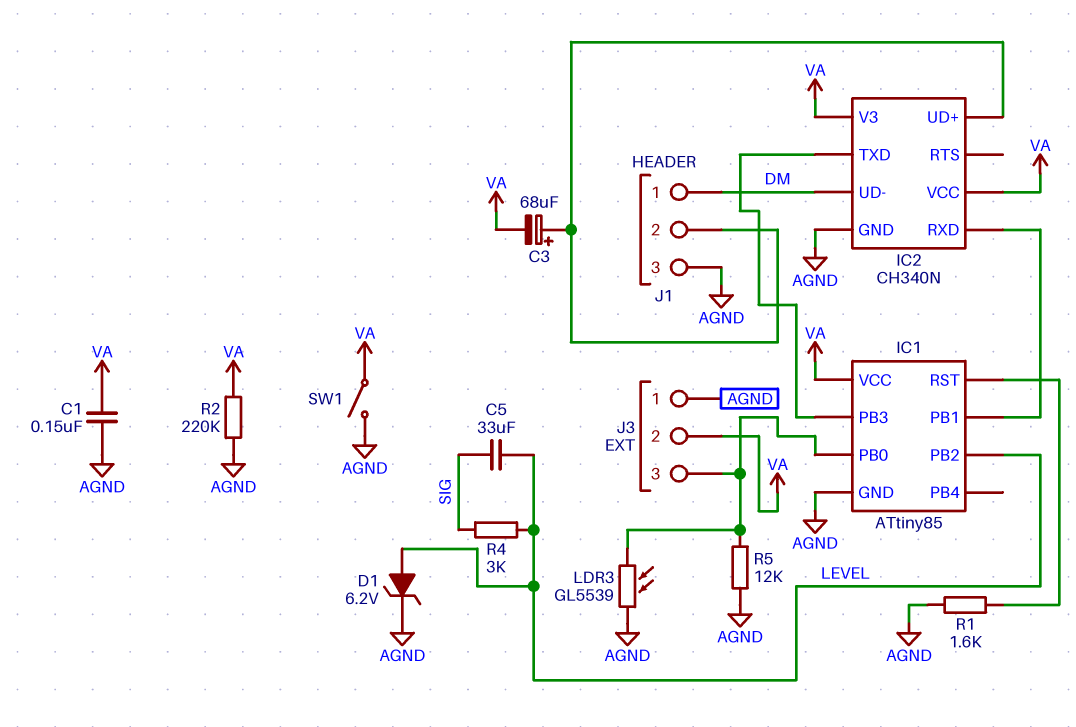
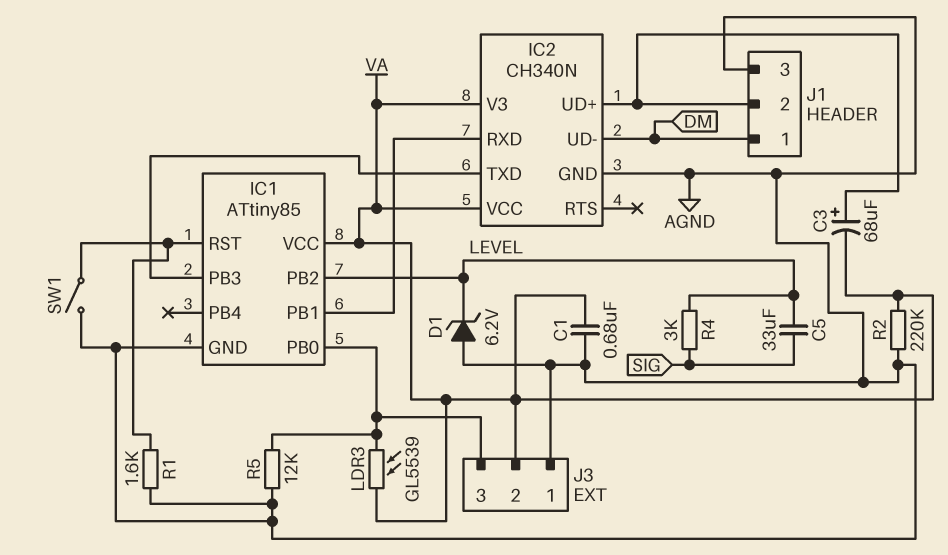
C1: 150nF (AGND, VA) -> 680nF (AGND, VA)
D1: zener 6.2V (A LEVEL, K AGND) -> zener 6.2V (A AGND, K LEVEL)
LDR3: GL5539 (AGND, IC1/PB0) -> GL5539 (IC1/PB0, VA)
SW1: switch (AGND, VA) -> switch (AGND, IC1/RST)

